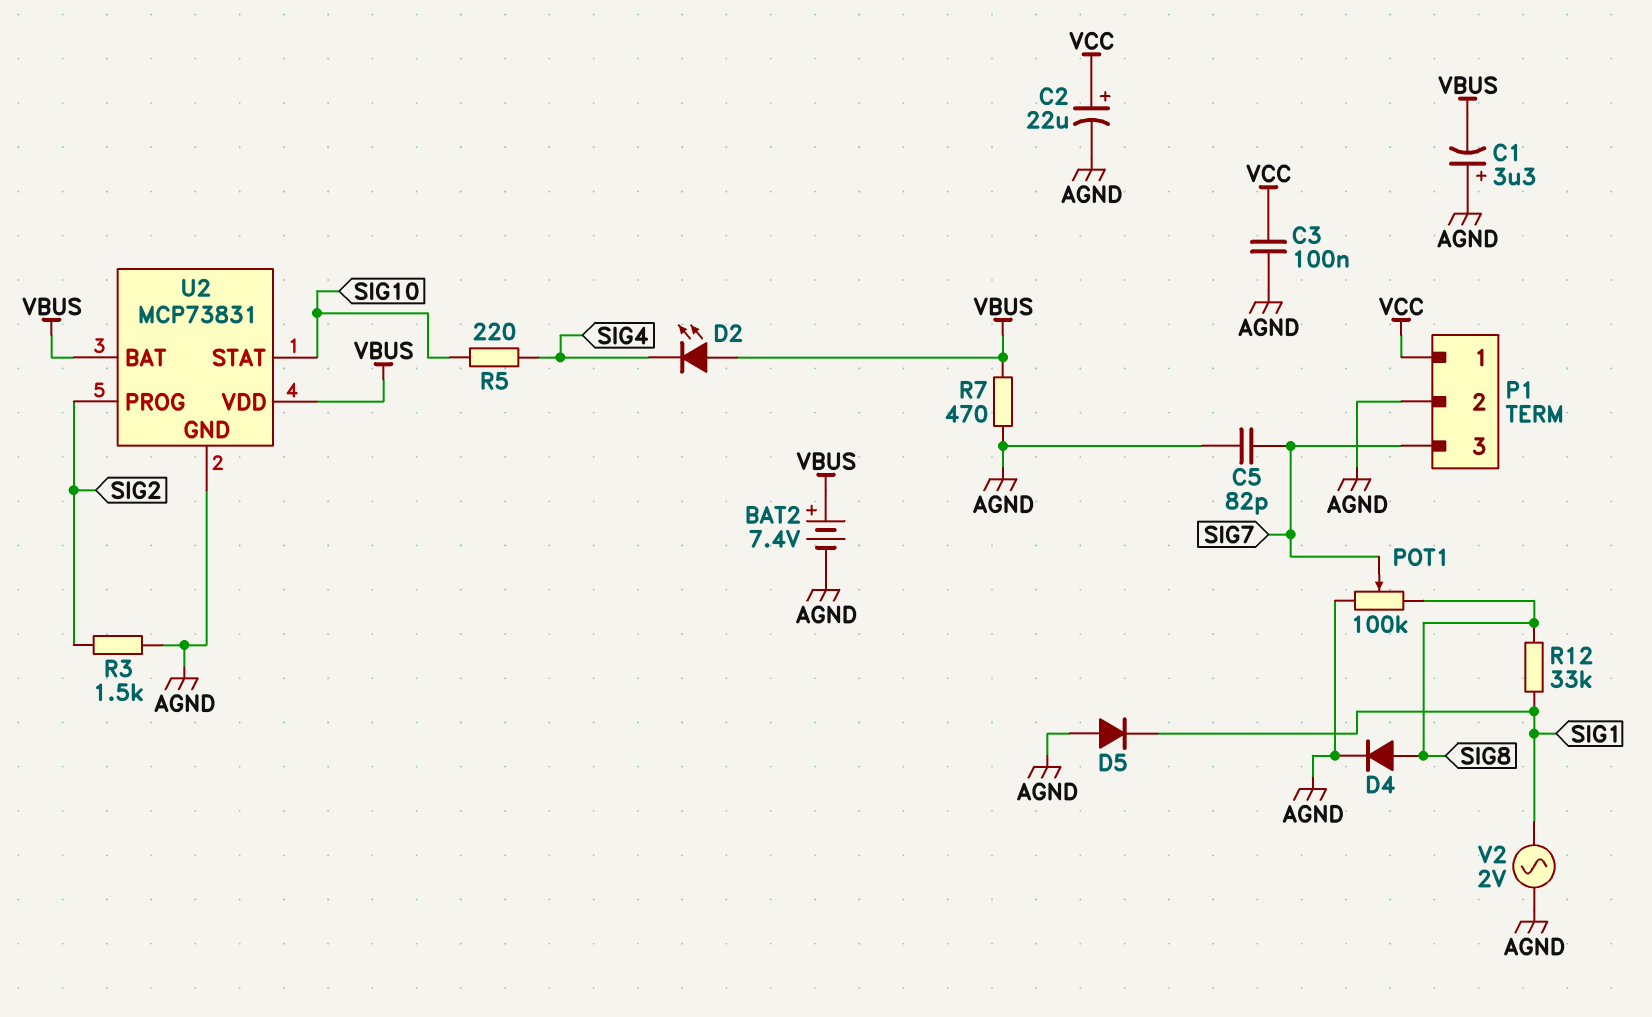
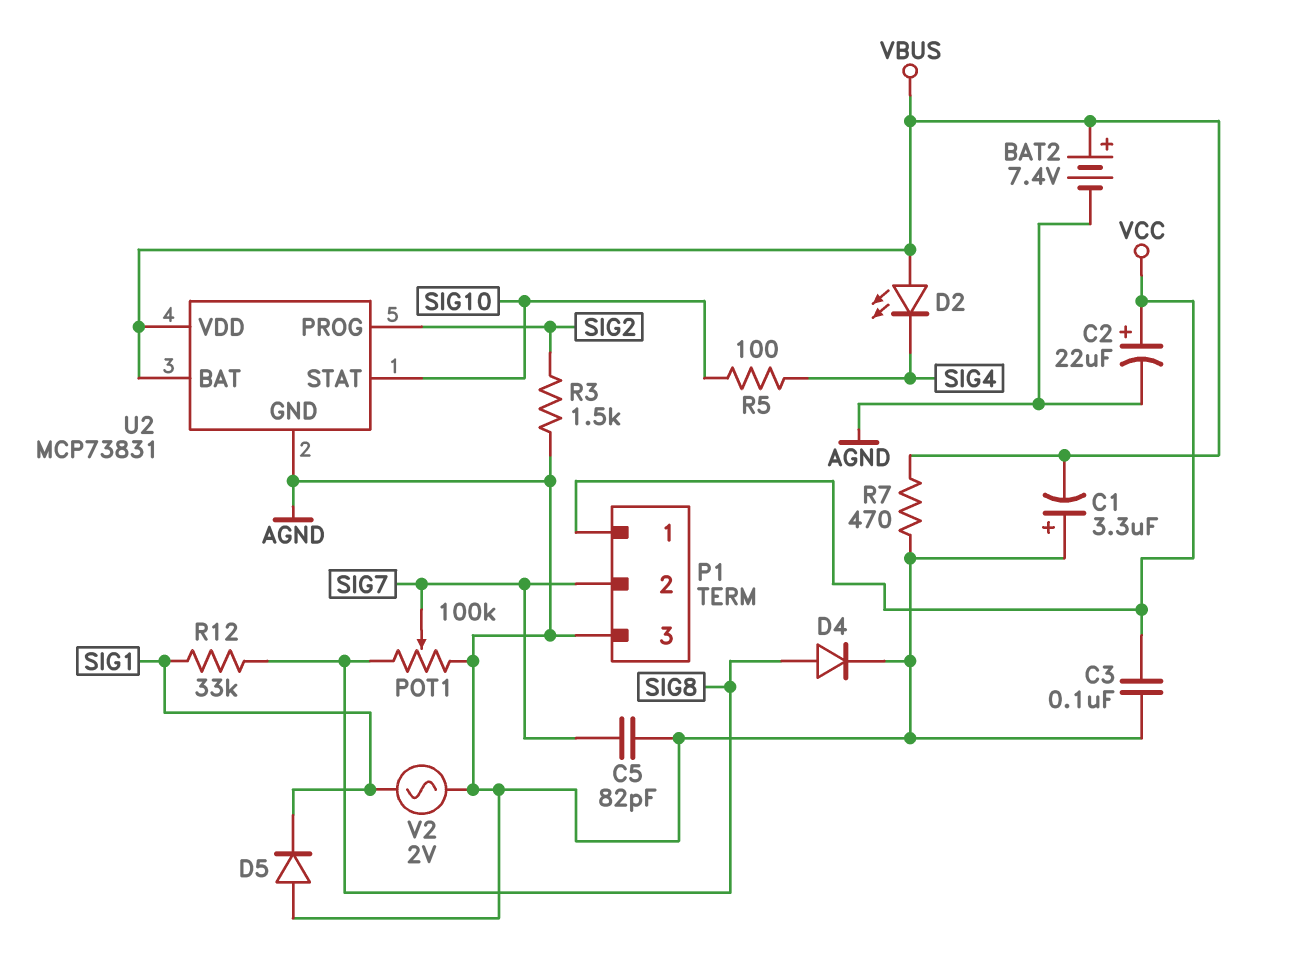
P1 pin 2: AGND -> SIG7
P1 pin 3: SIG7 -> AGND
R5: 220 (SIG4, SIG10) -> 100 (SIG4, SIG10)

